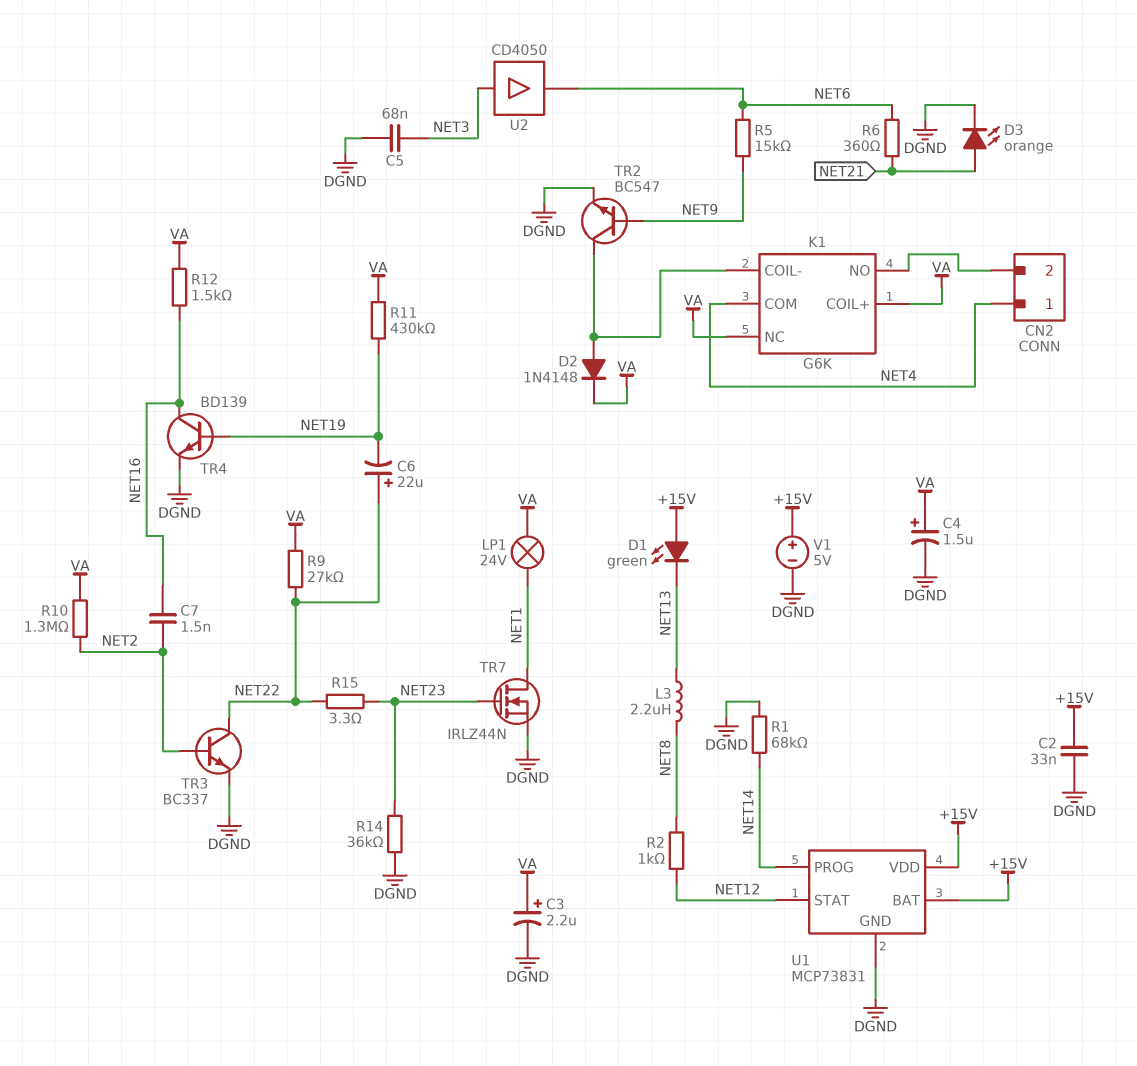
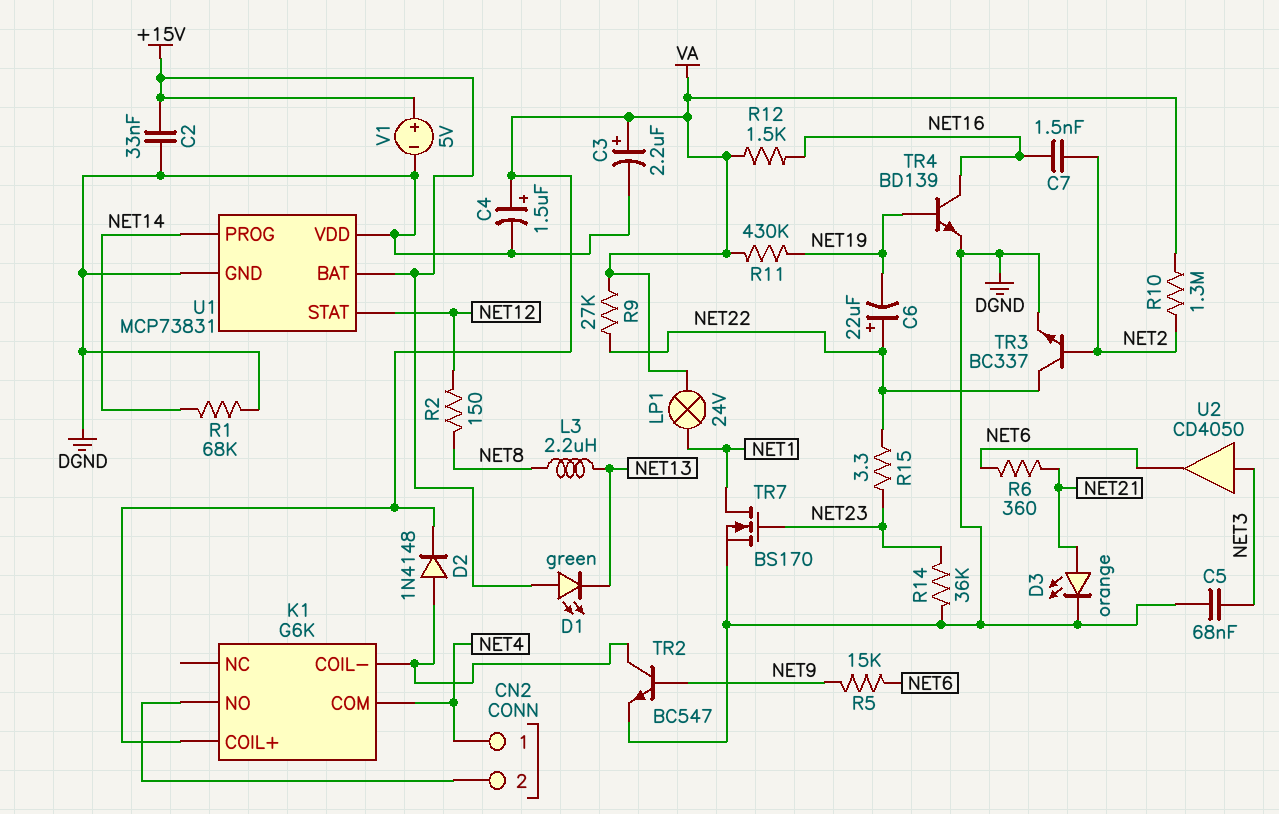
K1 pin NC: VA -> none
R2: 1k (NET8, NET12) -> 150 (NET8, NET12)
TR7: NMOS IRLZ44N (G NET23, D NET1, S DGND) -> NMOS BS170 (G NET23, D NET1, S DGND)
U1 pin VDD: +15V -> DGND

